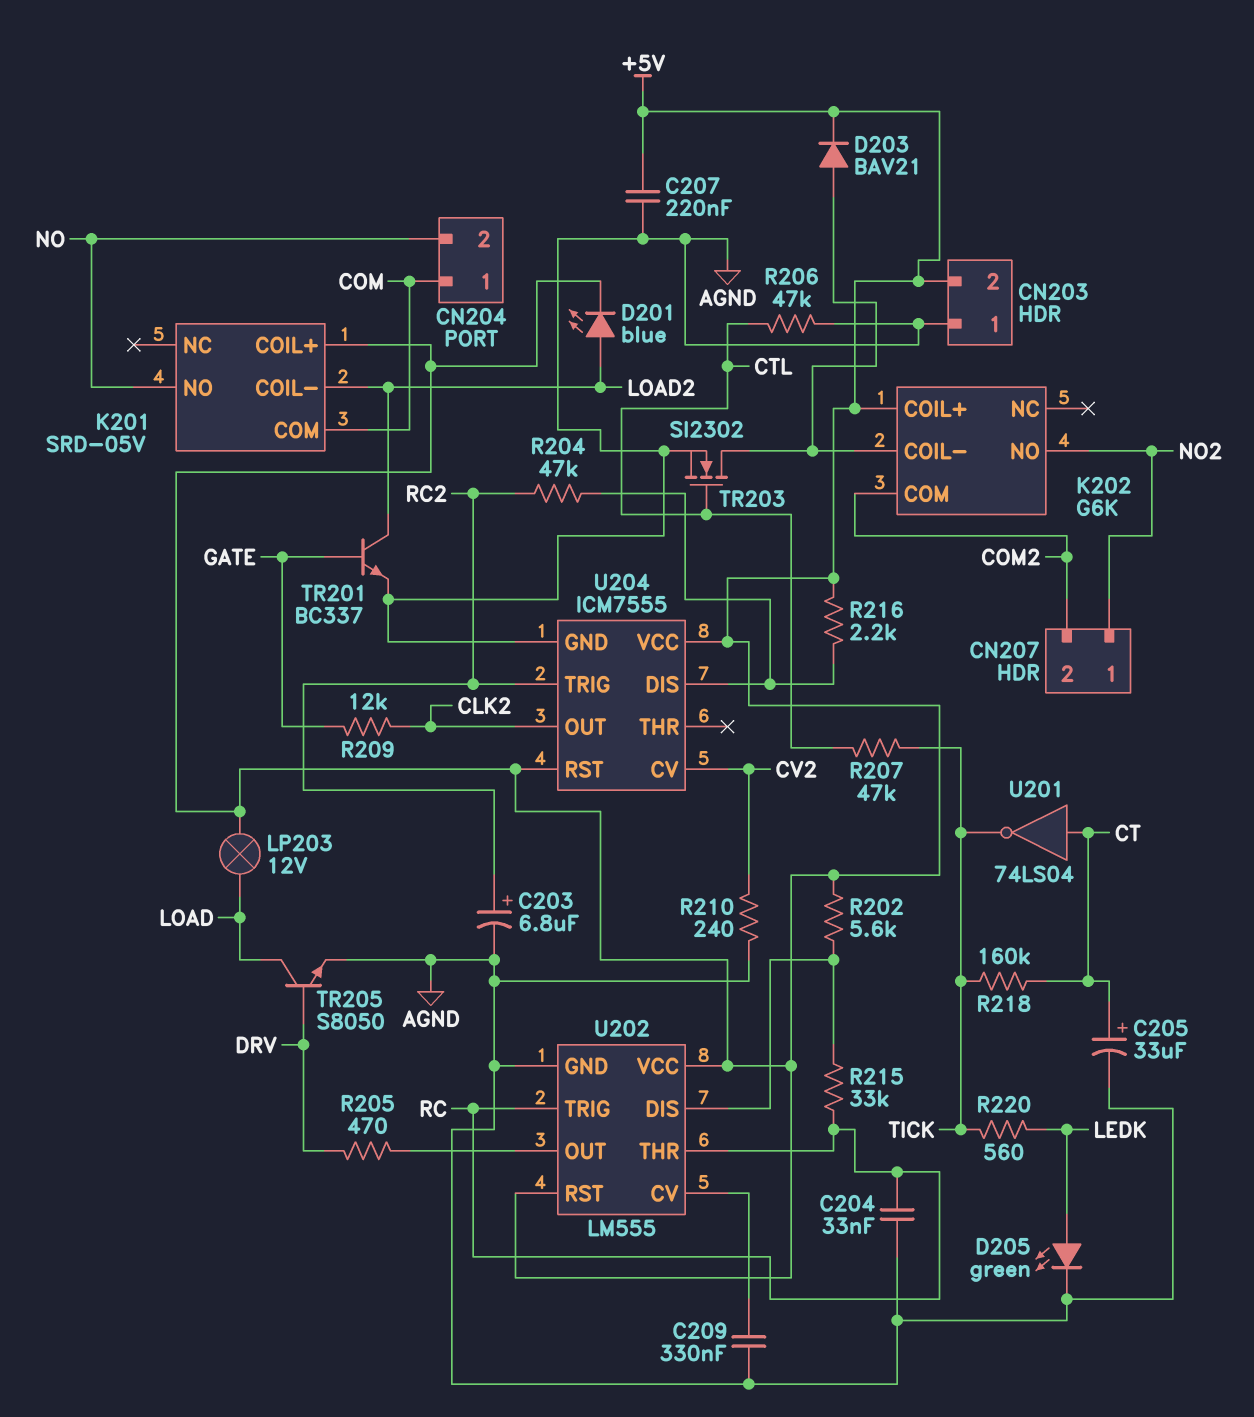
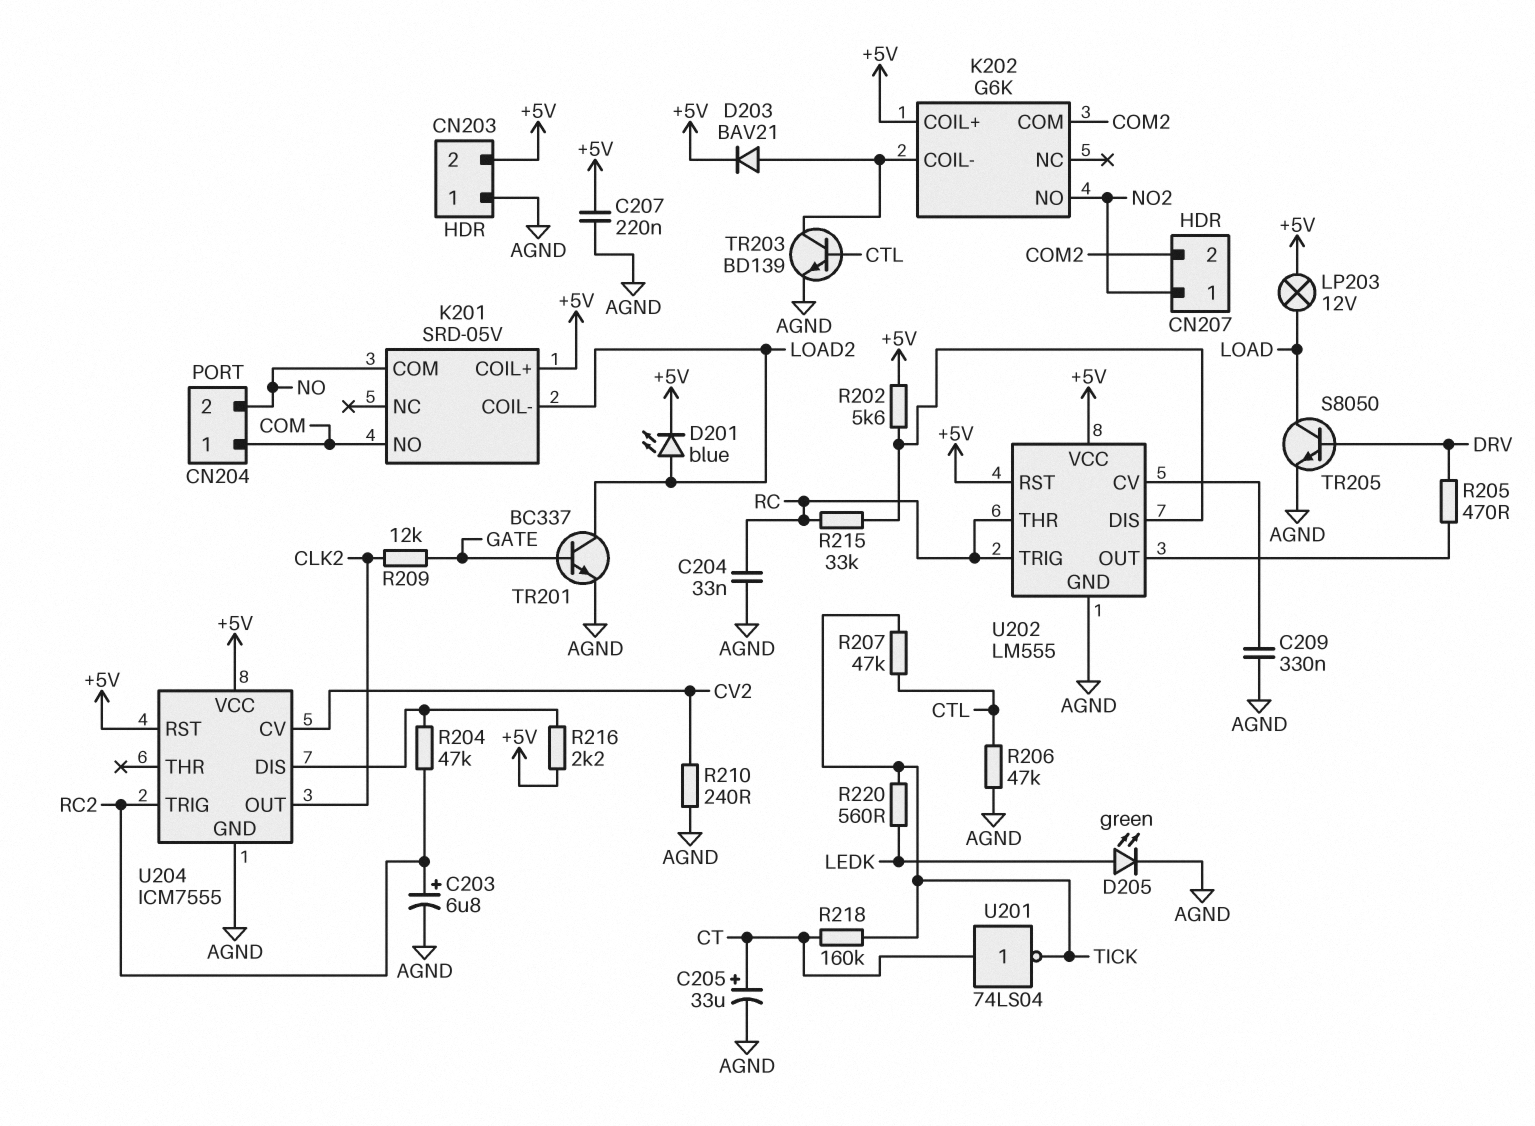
K201 pin COM: COM -> NO
K201 pin NO: NO -> COM
TR203: NMOS SI2302 (G CTL, D K202/COIL-, S AGND) -> NPN BD139 (B CTL, C K202/COIL-, E AGND)

